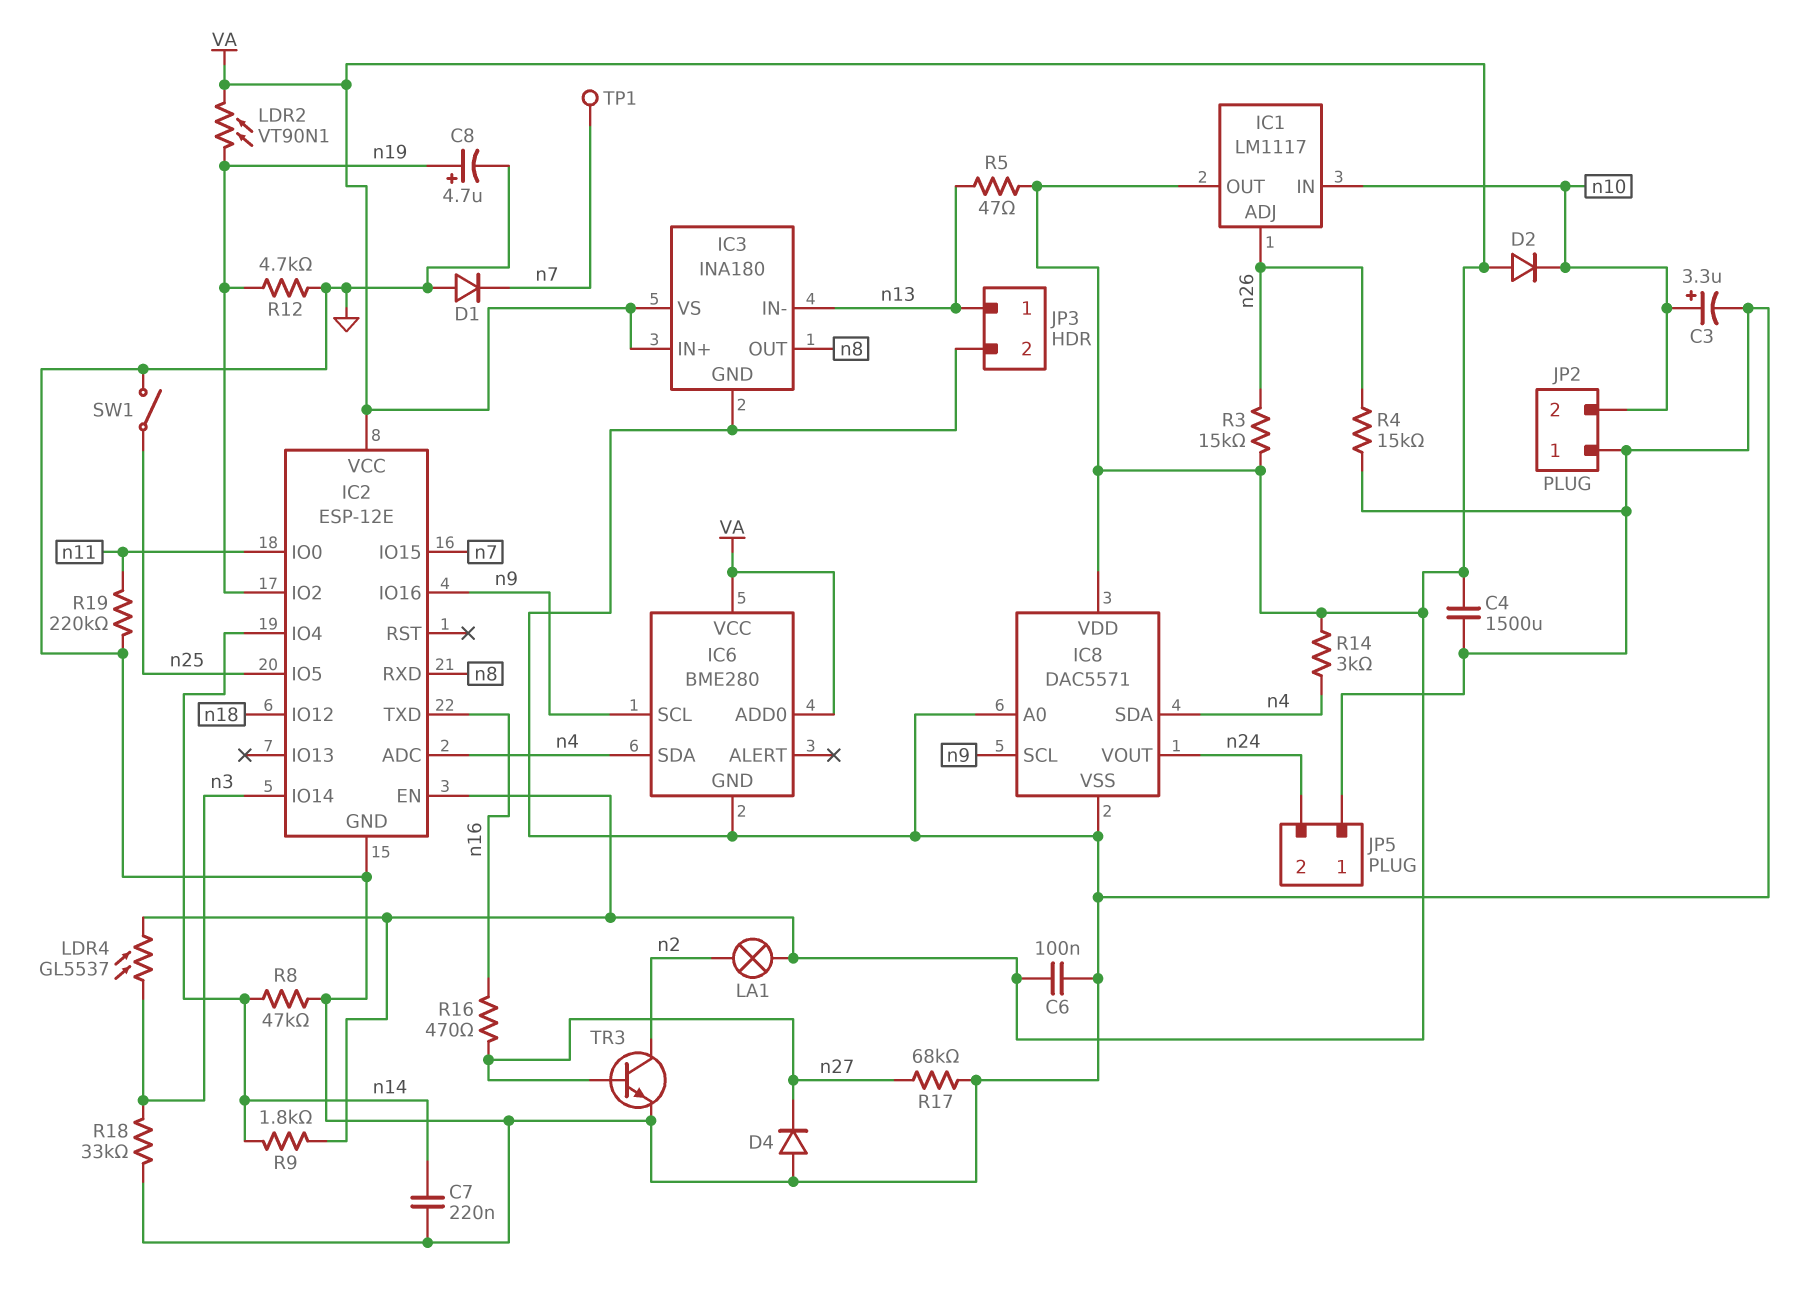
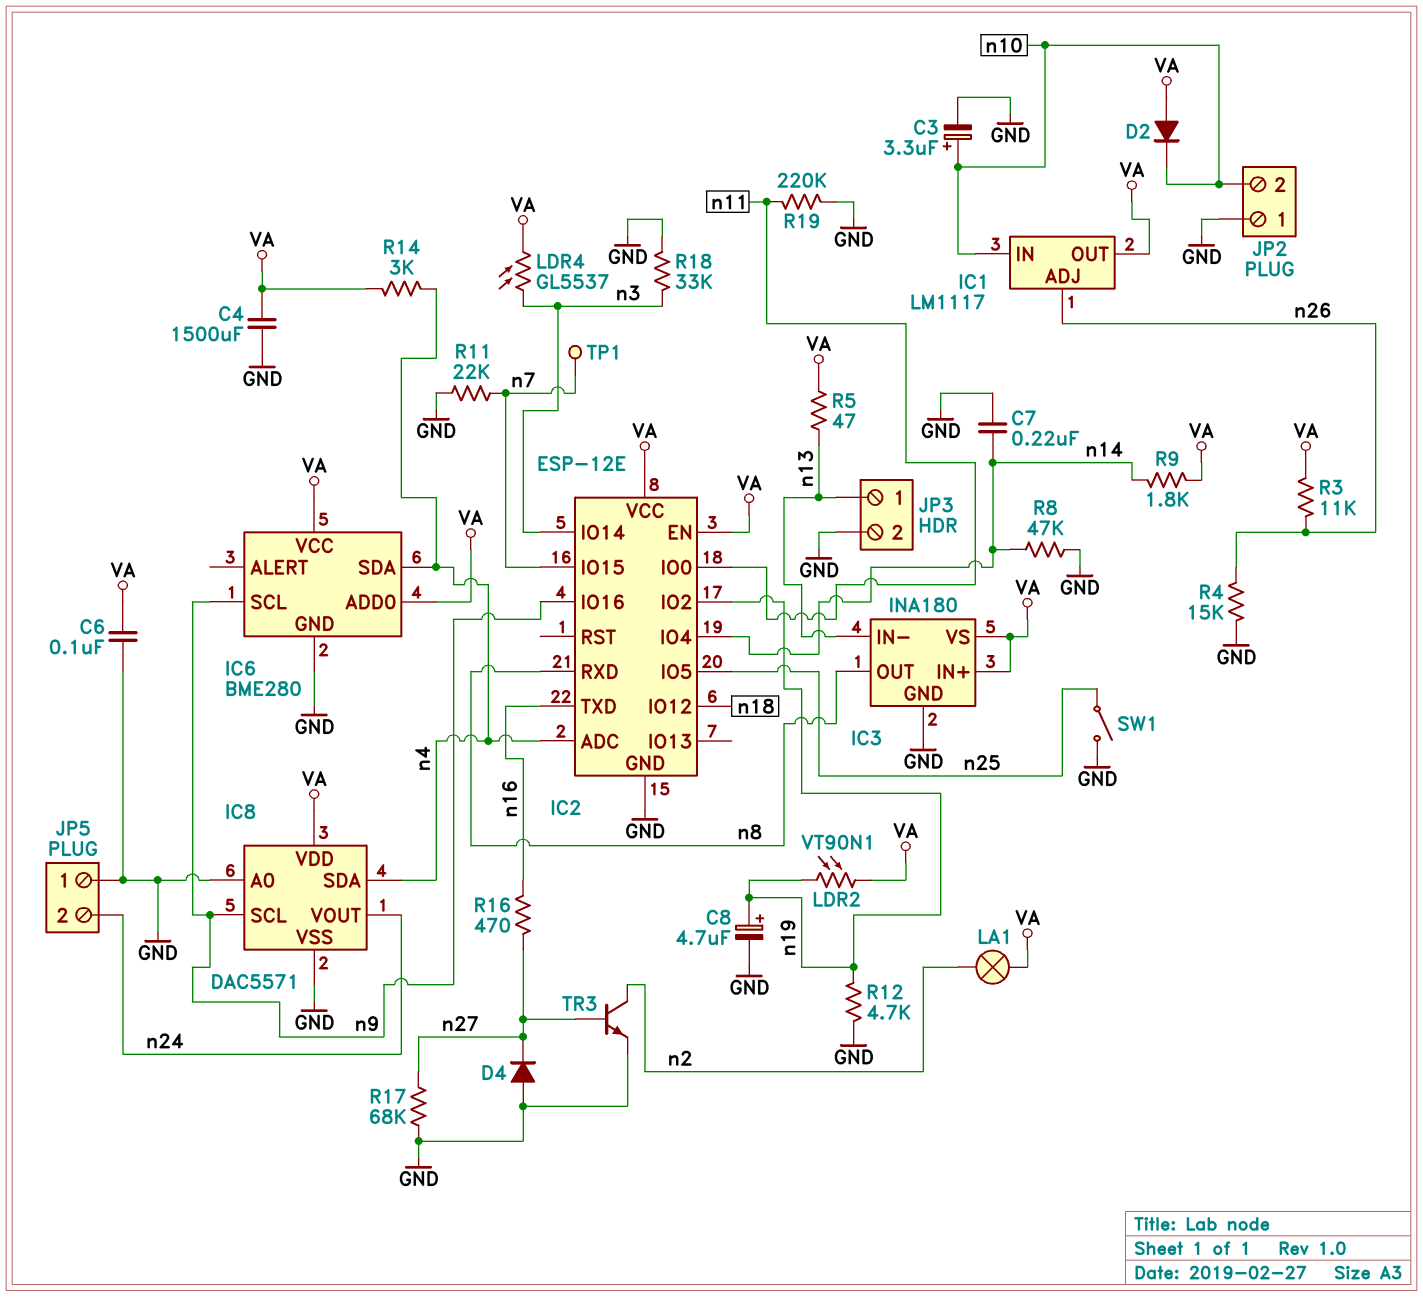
D1: diode (A GND, K n7) -> none
R3: 15k (VA, n26) -> 11k (VA, n26)
R11: none -> 22k (GND, n7)

